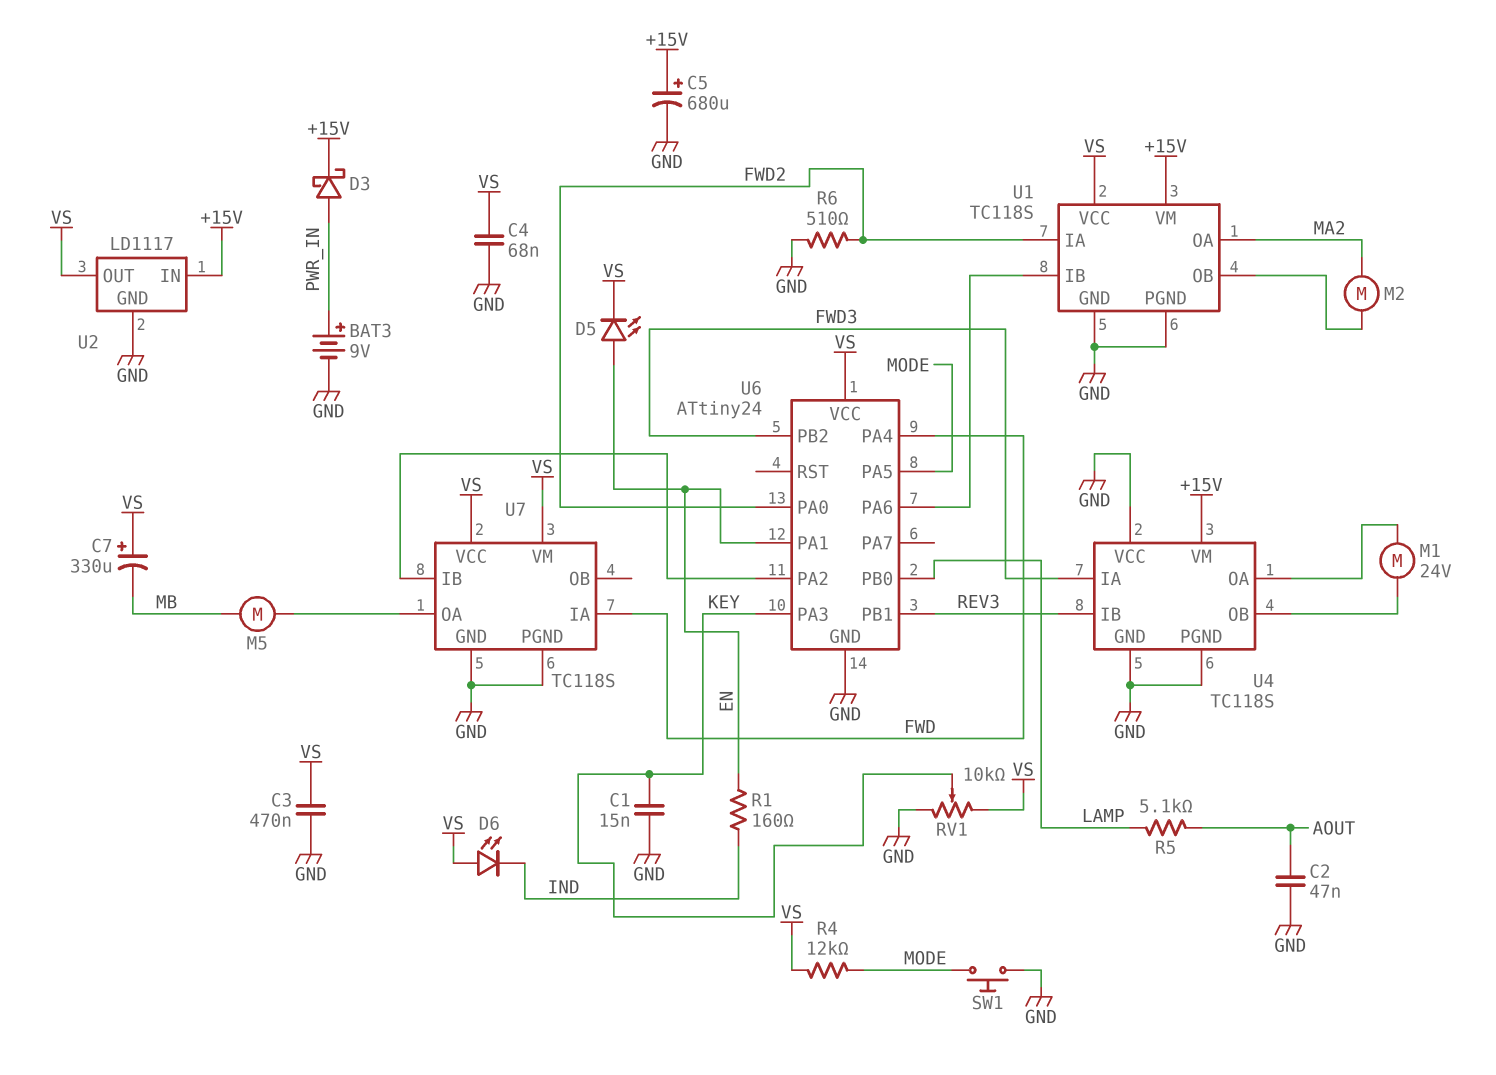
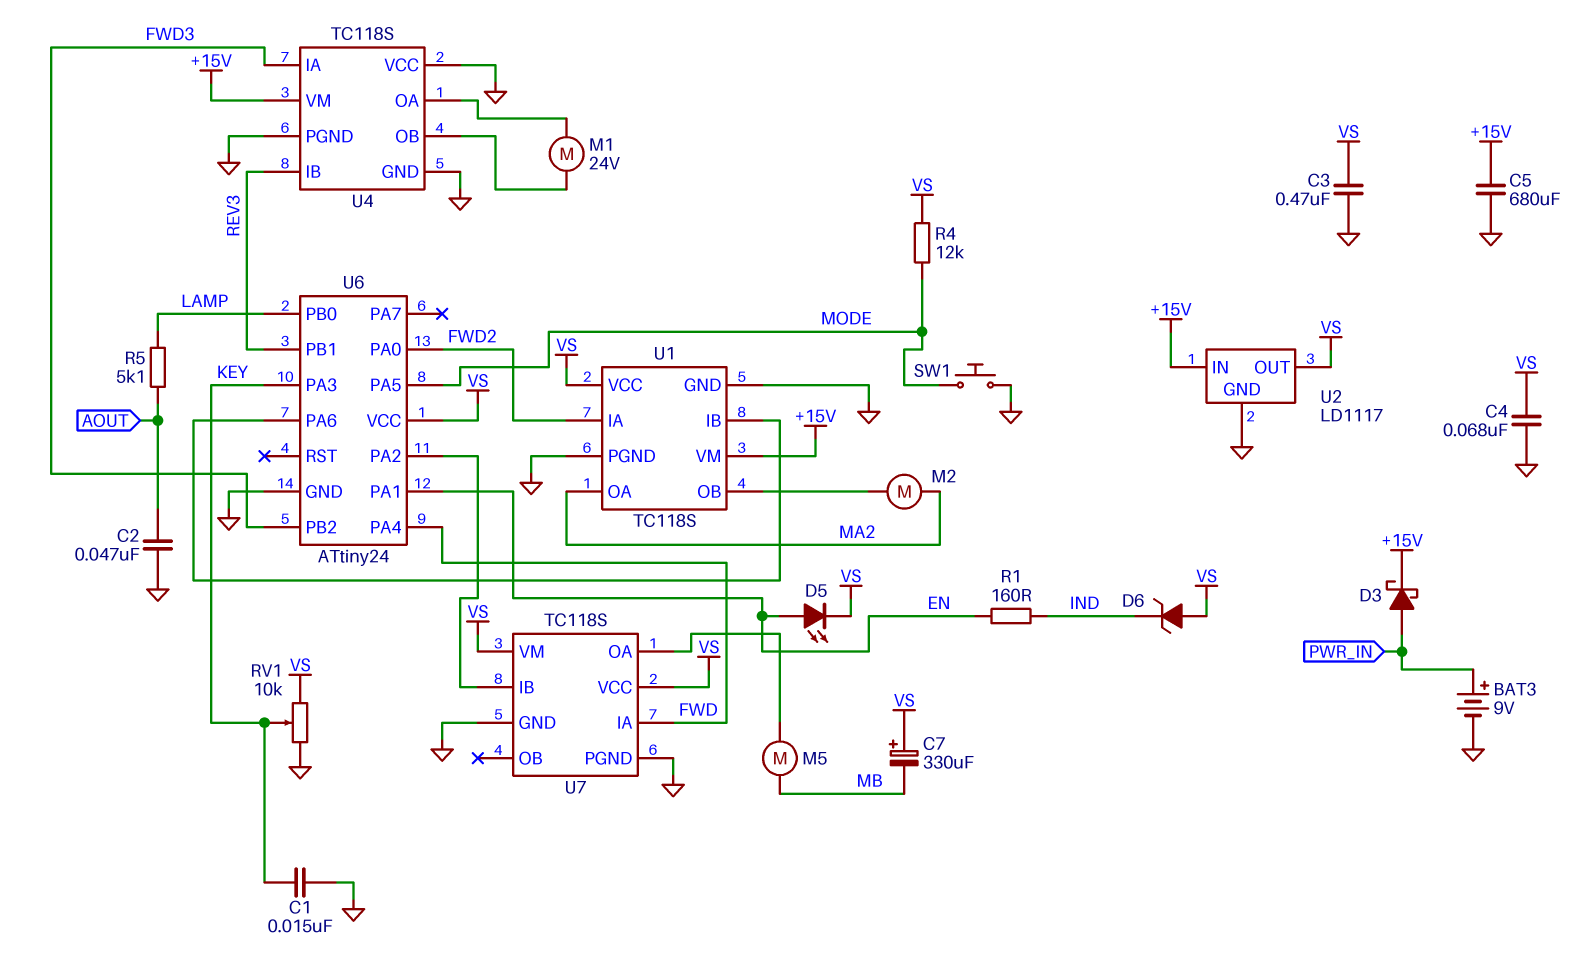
C5: 680uF (plus +15V, minus GND) -> 680uF (+15V, GND)
D6: LED (A VS, K IND) -> zener (A VS, K IND)
R6: 510 (FWD2, GND) -> none

